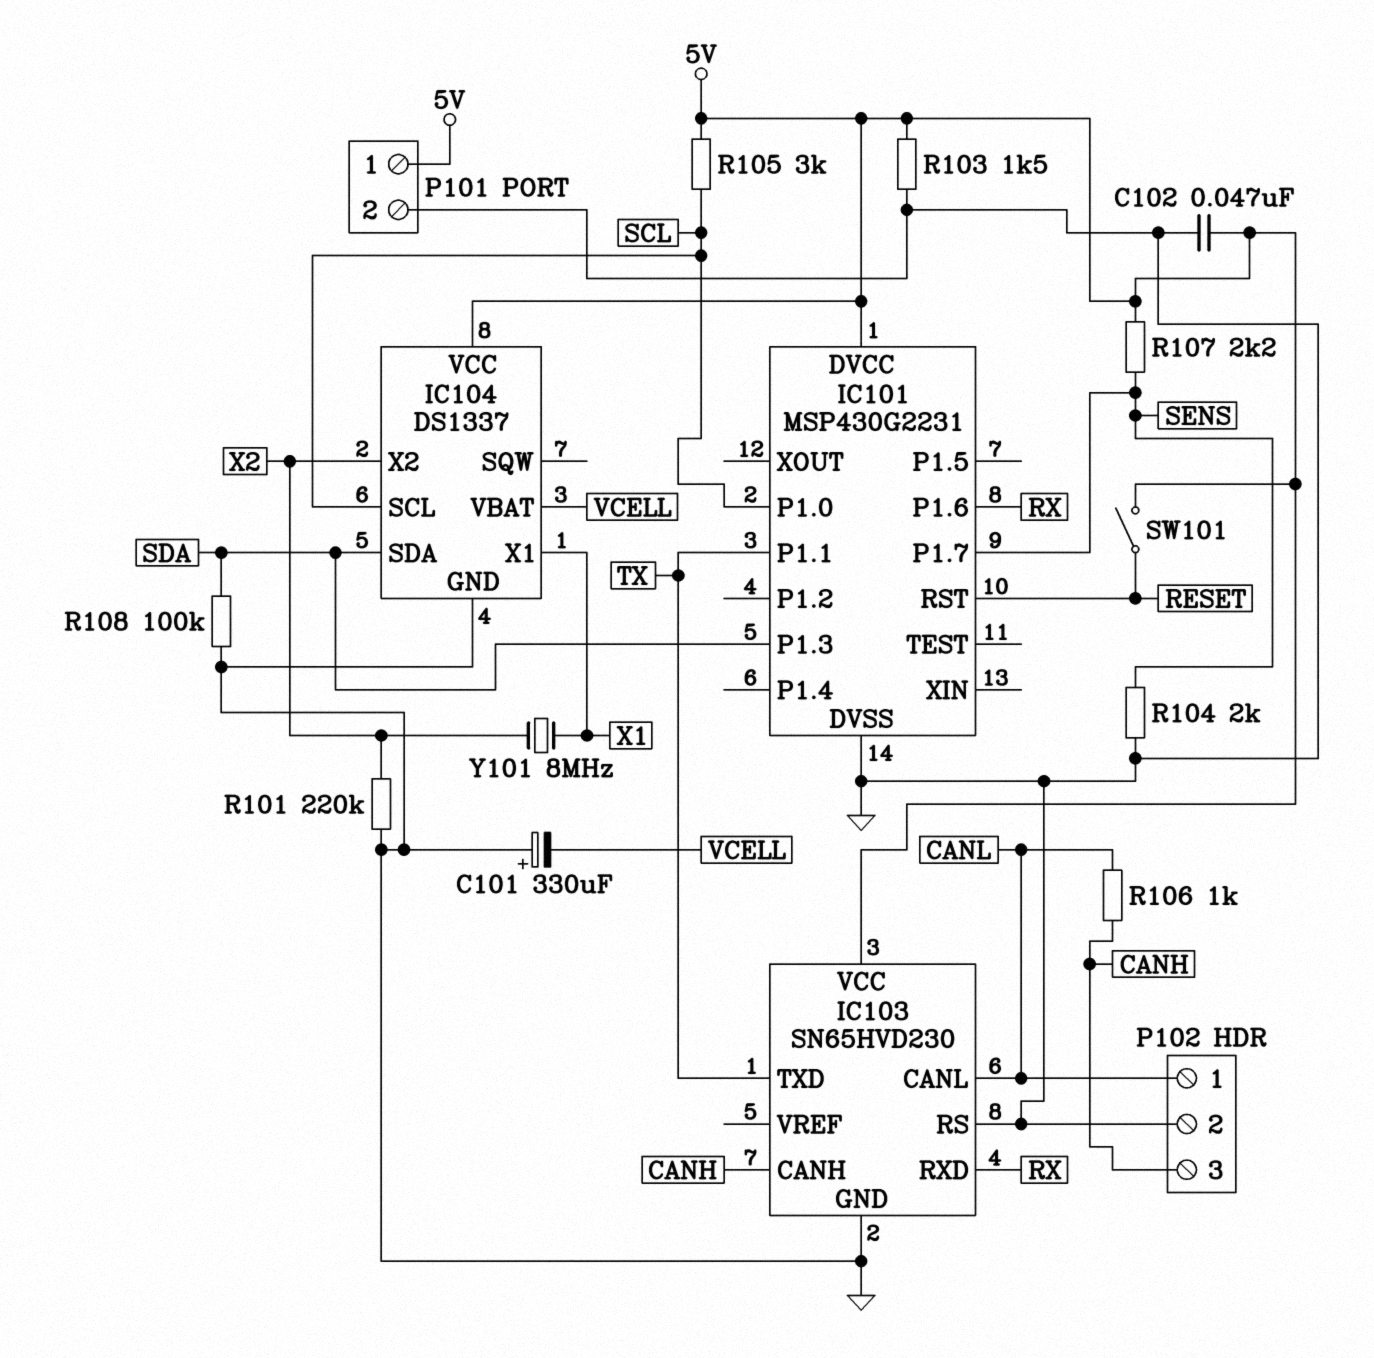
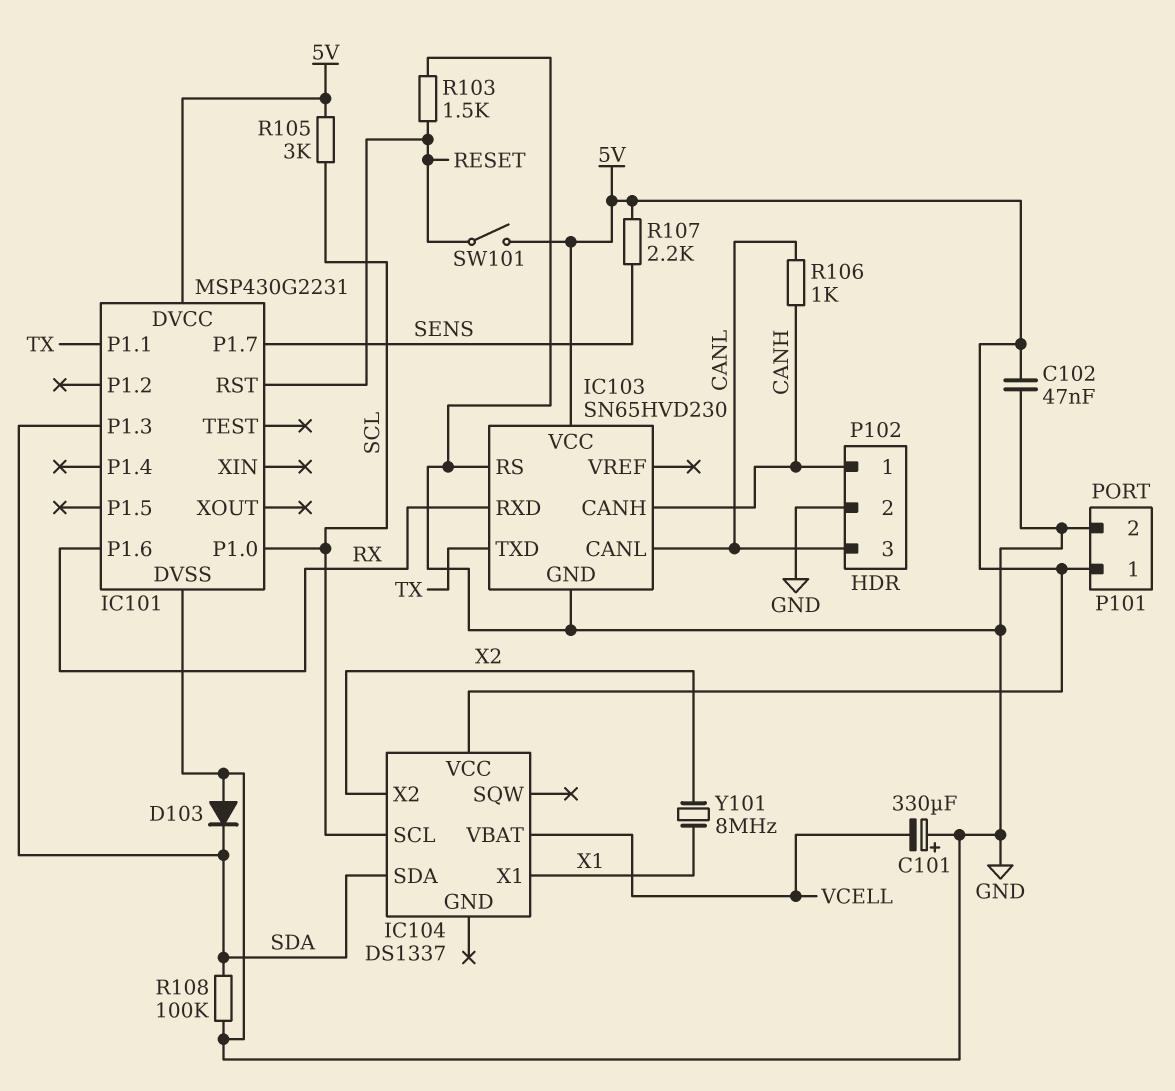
D103: none -> diode (A GND, K SDA)
IC104 pin GND: GND -> none
P102 pin 1: CANL -> CANH
P102 pin 3: CANH -> CANL
R101: 220k (GND, X2) -> none
R103: 1.5k (5V, GND) -> 1.5k (GND, RESET)
R104: 2k (GND, SENS) -> none

